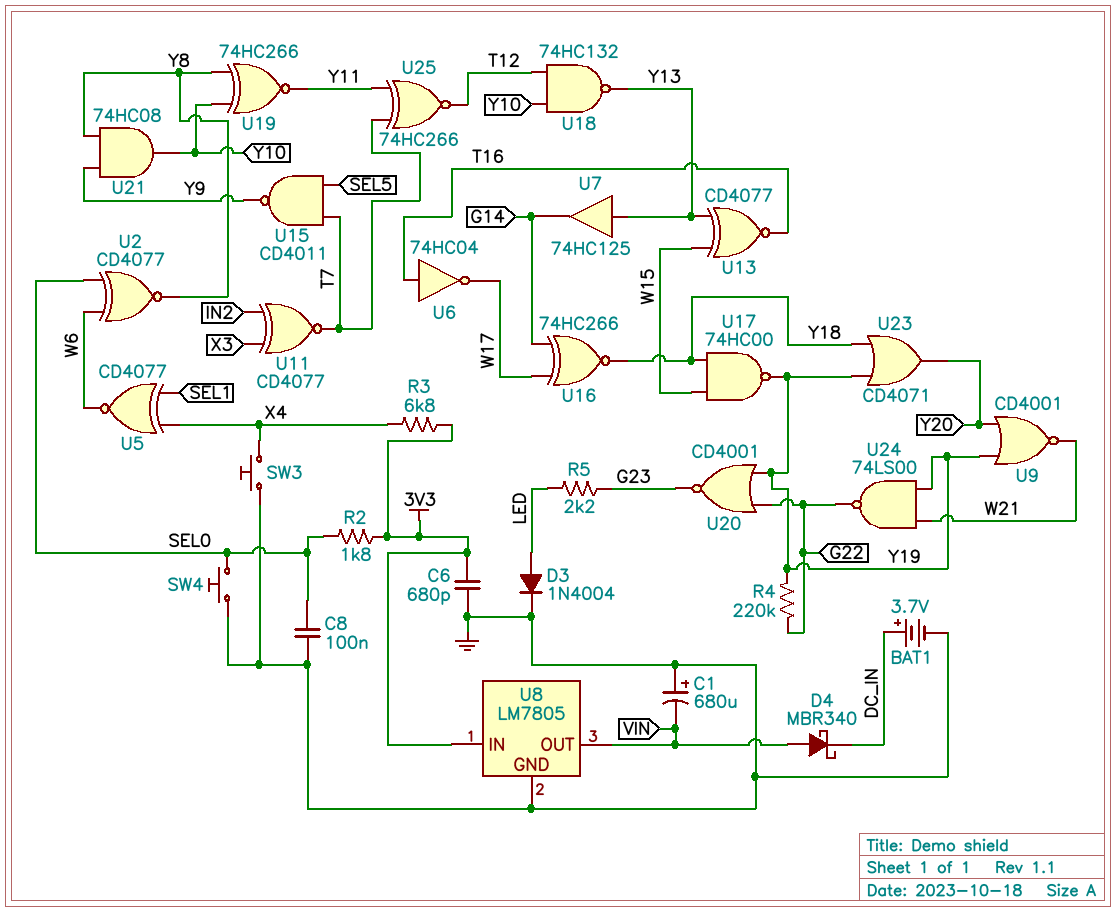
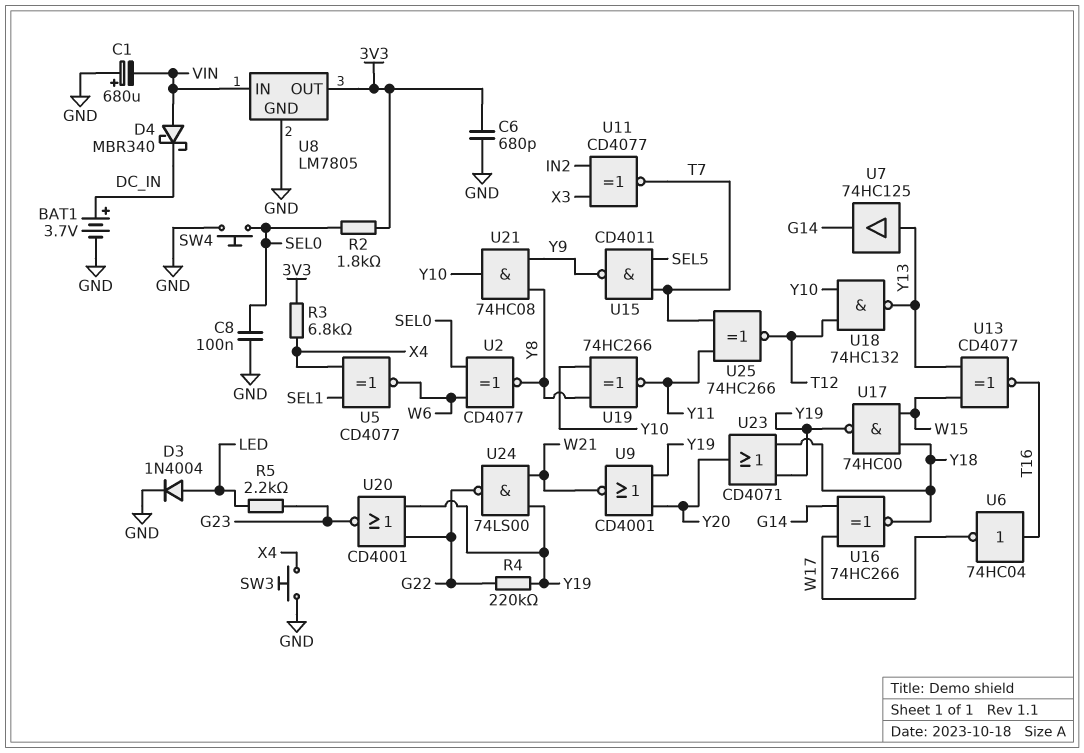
U8 pin IN: 3V3 -> VIN
U8 pin OUT: VIN -> 3V3

